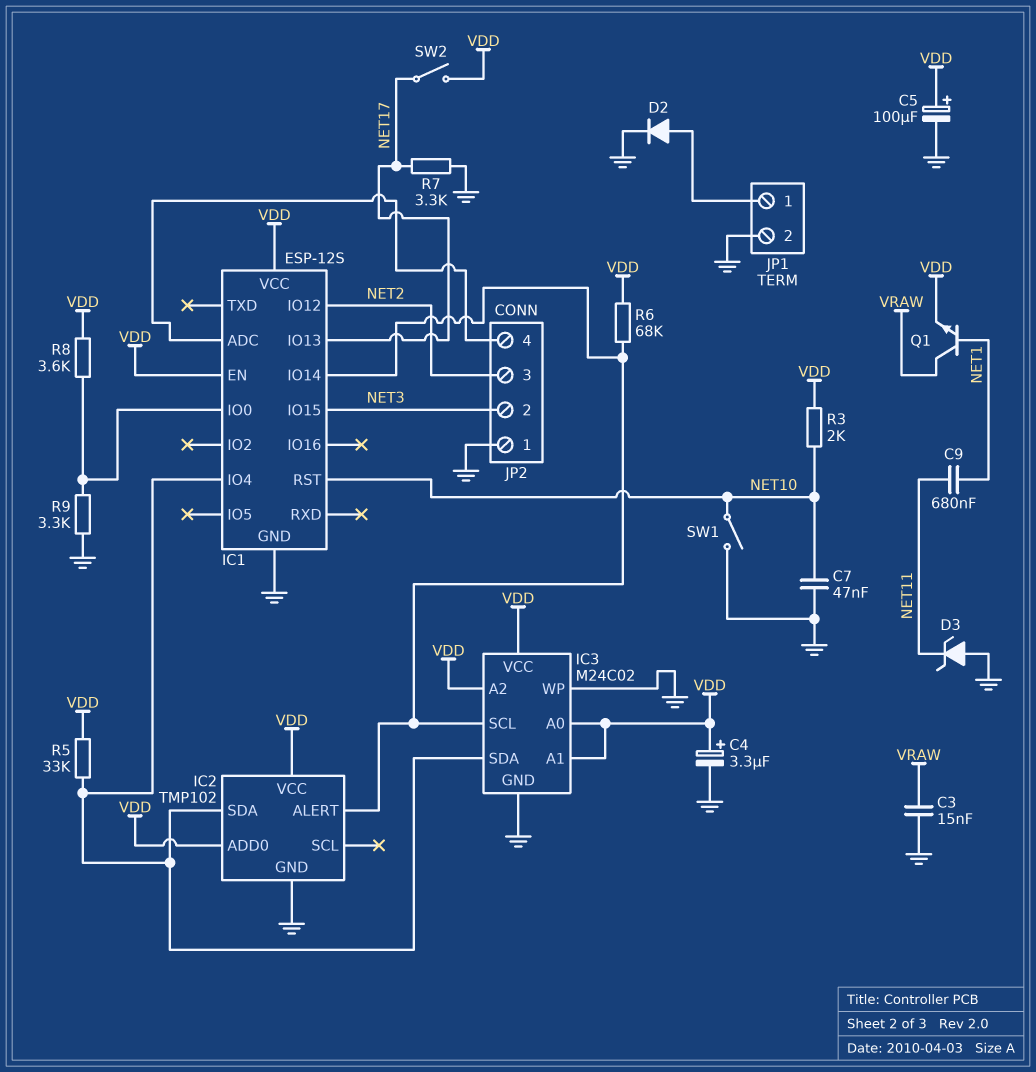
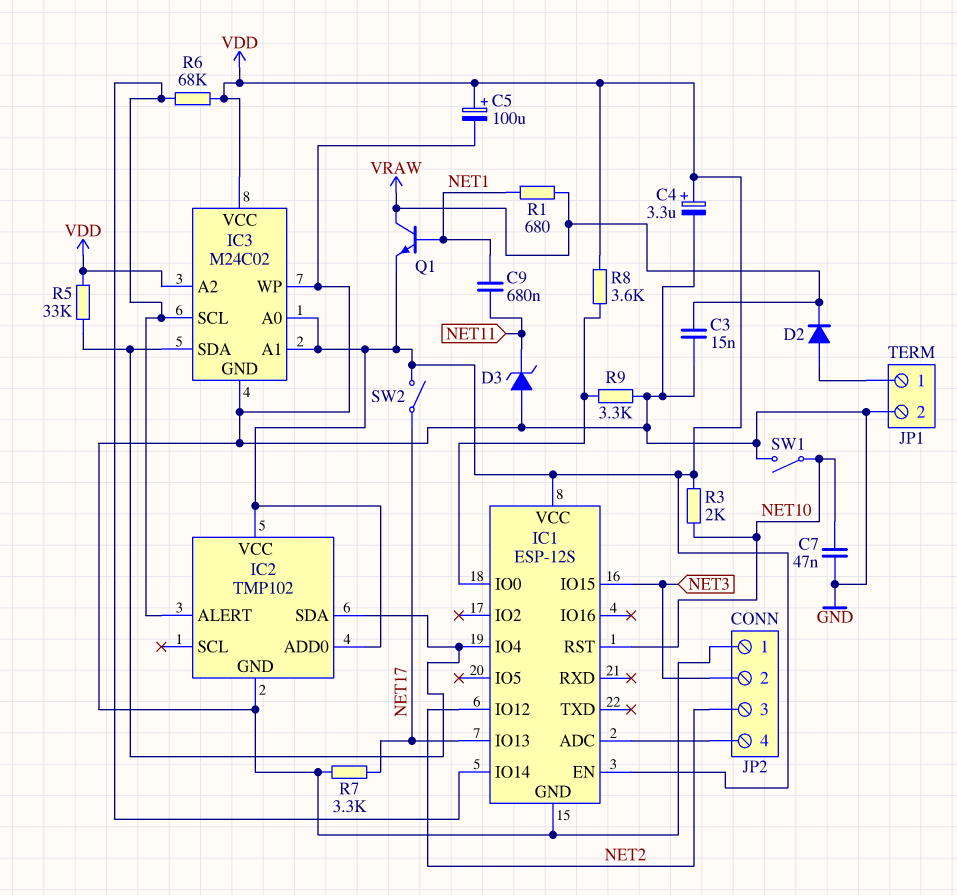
D2: diode (A JP1/1, K GND) -> diode (A JP1/1, K VRAW)
R1: none -> 680 (NET1, VRAW)

